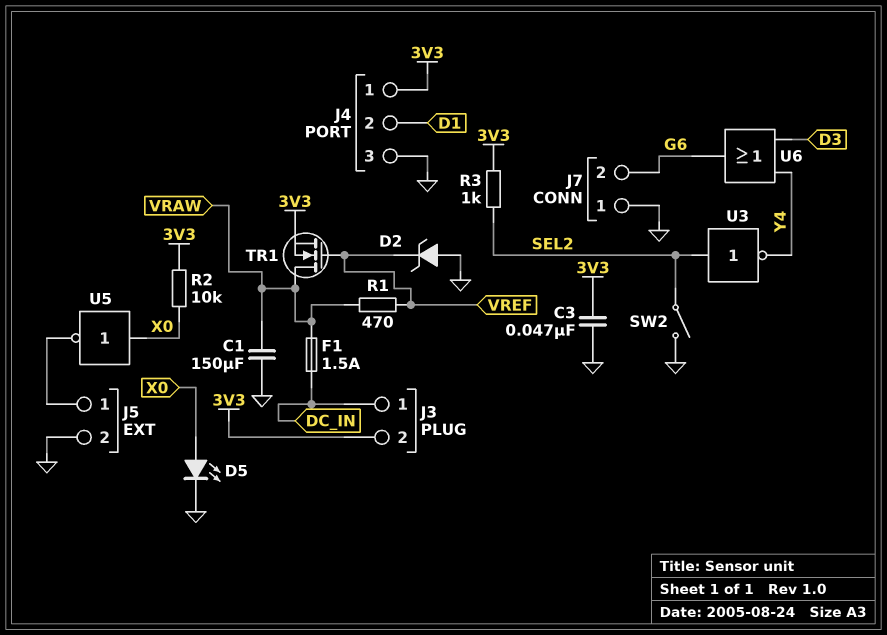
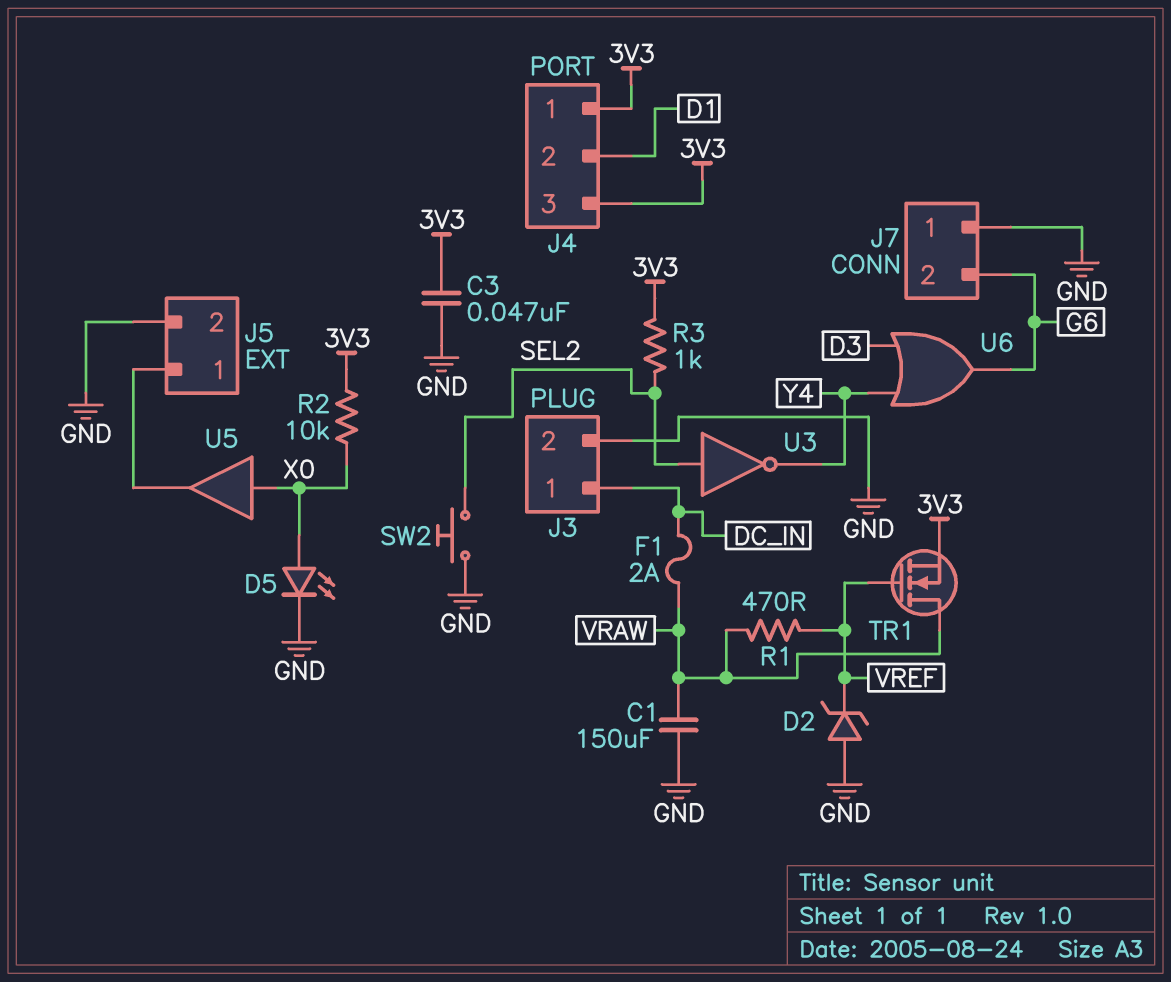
F1: 1.5A (DC_IN, VRAW) -> 2A (DC_IN, VRAW)
J3 pin 2: 3V3 -> GND
J4 pin 3: GND -> 3V3
SW2: switch (GND, SEL2) -> button (GND, SEL2)
U5: NOT (in X0, out J5/1) -> buffer (in X0, out J5/1)

